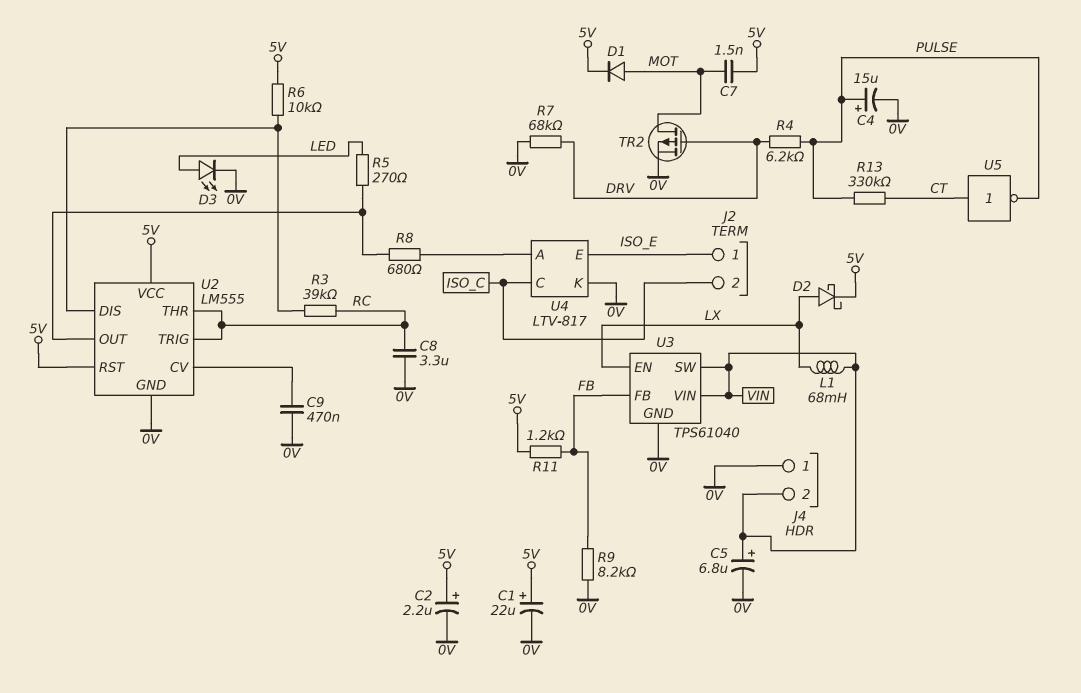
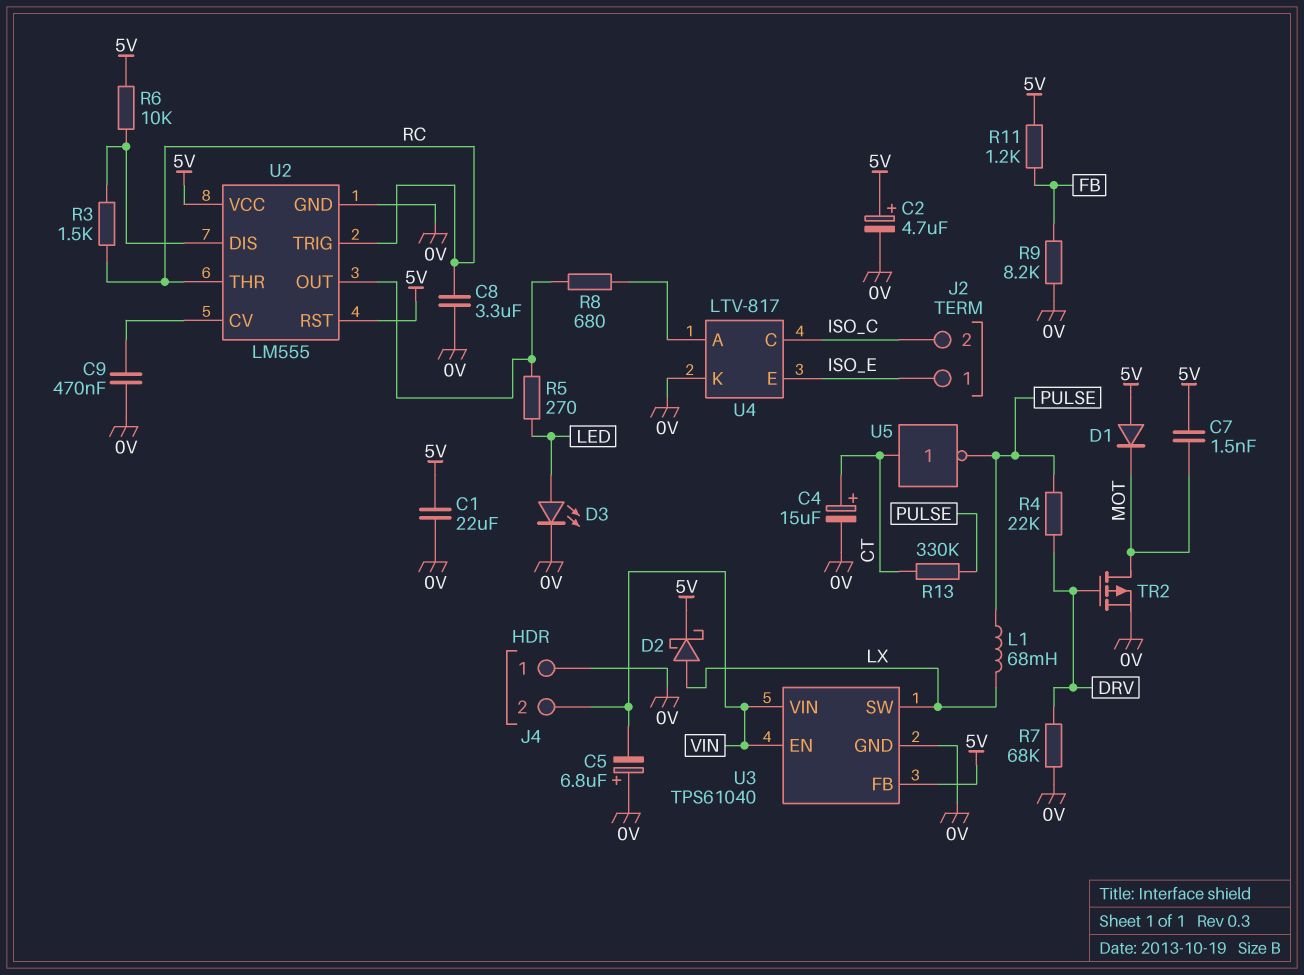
C1: 22uF (plus 5V, minus 0V) -> 22uF (0V, 5V)
C2: 2.2uF (plus 5V, minus 0V) -> 4.7uF (plus 5V, minus 0V)
C4: 15uF (plus PULSE, minus 0V) -> 15uF (plus CT, minus 0V)
C5: 6.8uF (plus VIN, minus 0V) -> 6.8uF (plus 0V, minus VIN)
D1: diode (A MOT, K 5V) -> diode (A 5V, K MOT)
L1: 68mH (LX, VIN) -> 68mH (LX, PULSE)
R3: 39k (RC, U2/DIS) -> 1.5k (RC, U2/DIS)
R4: 6.2k (DRV, PULSE) -> 22k (DRV, PULSE)
U3 pin EN: LX -> VIN
U3 pin FB: FB -> 5V
U3 pin SW: VIN -> LX

